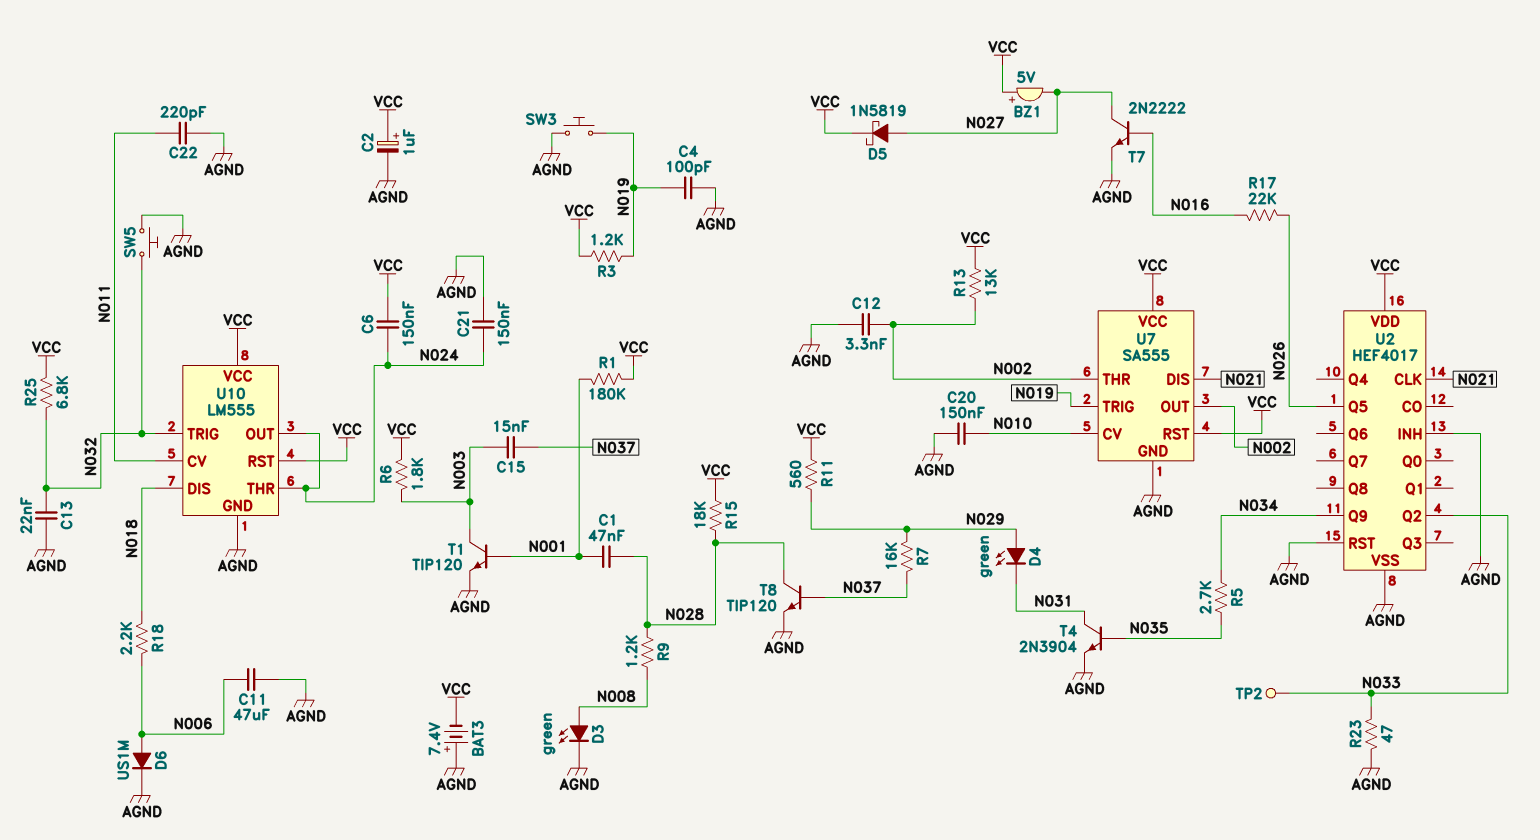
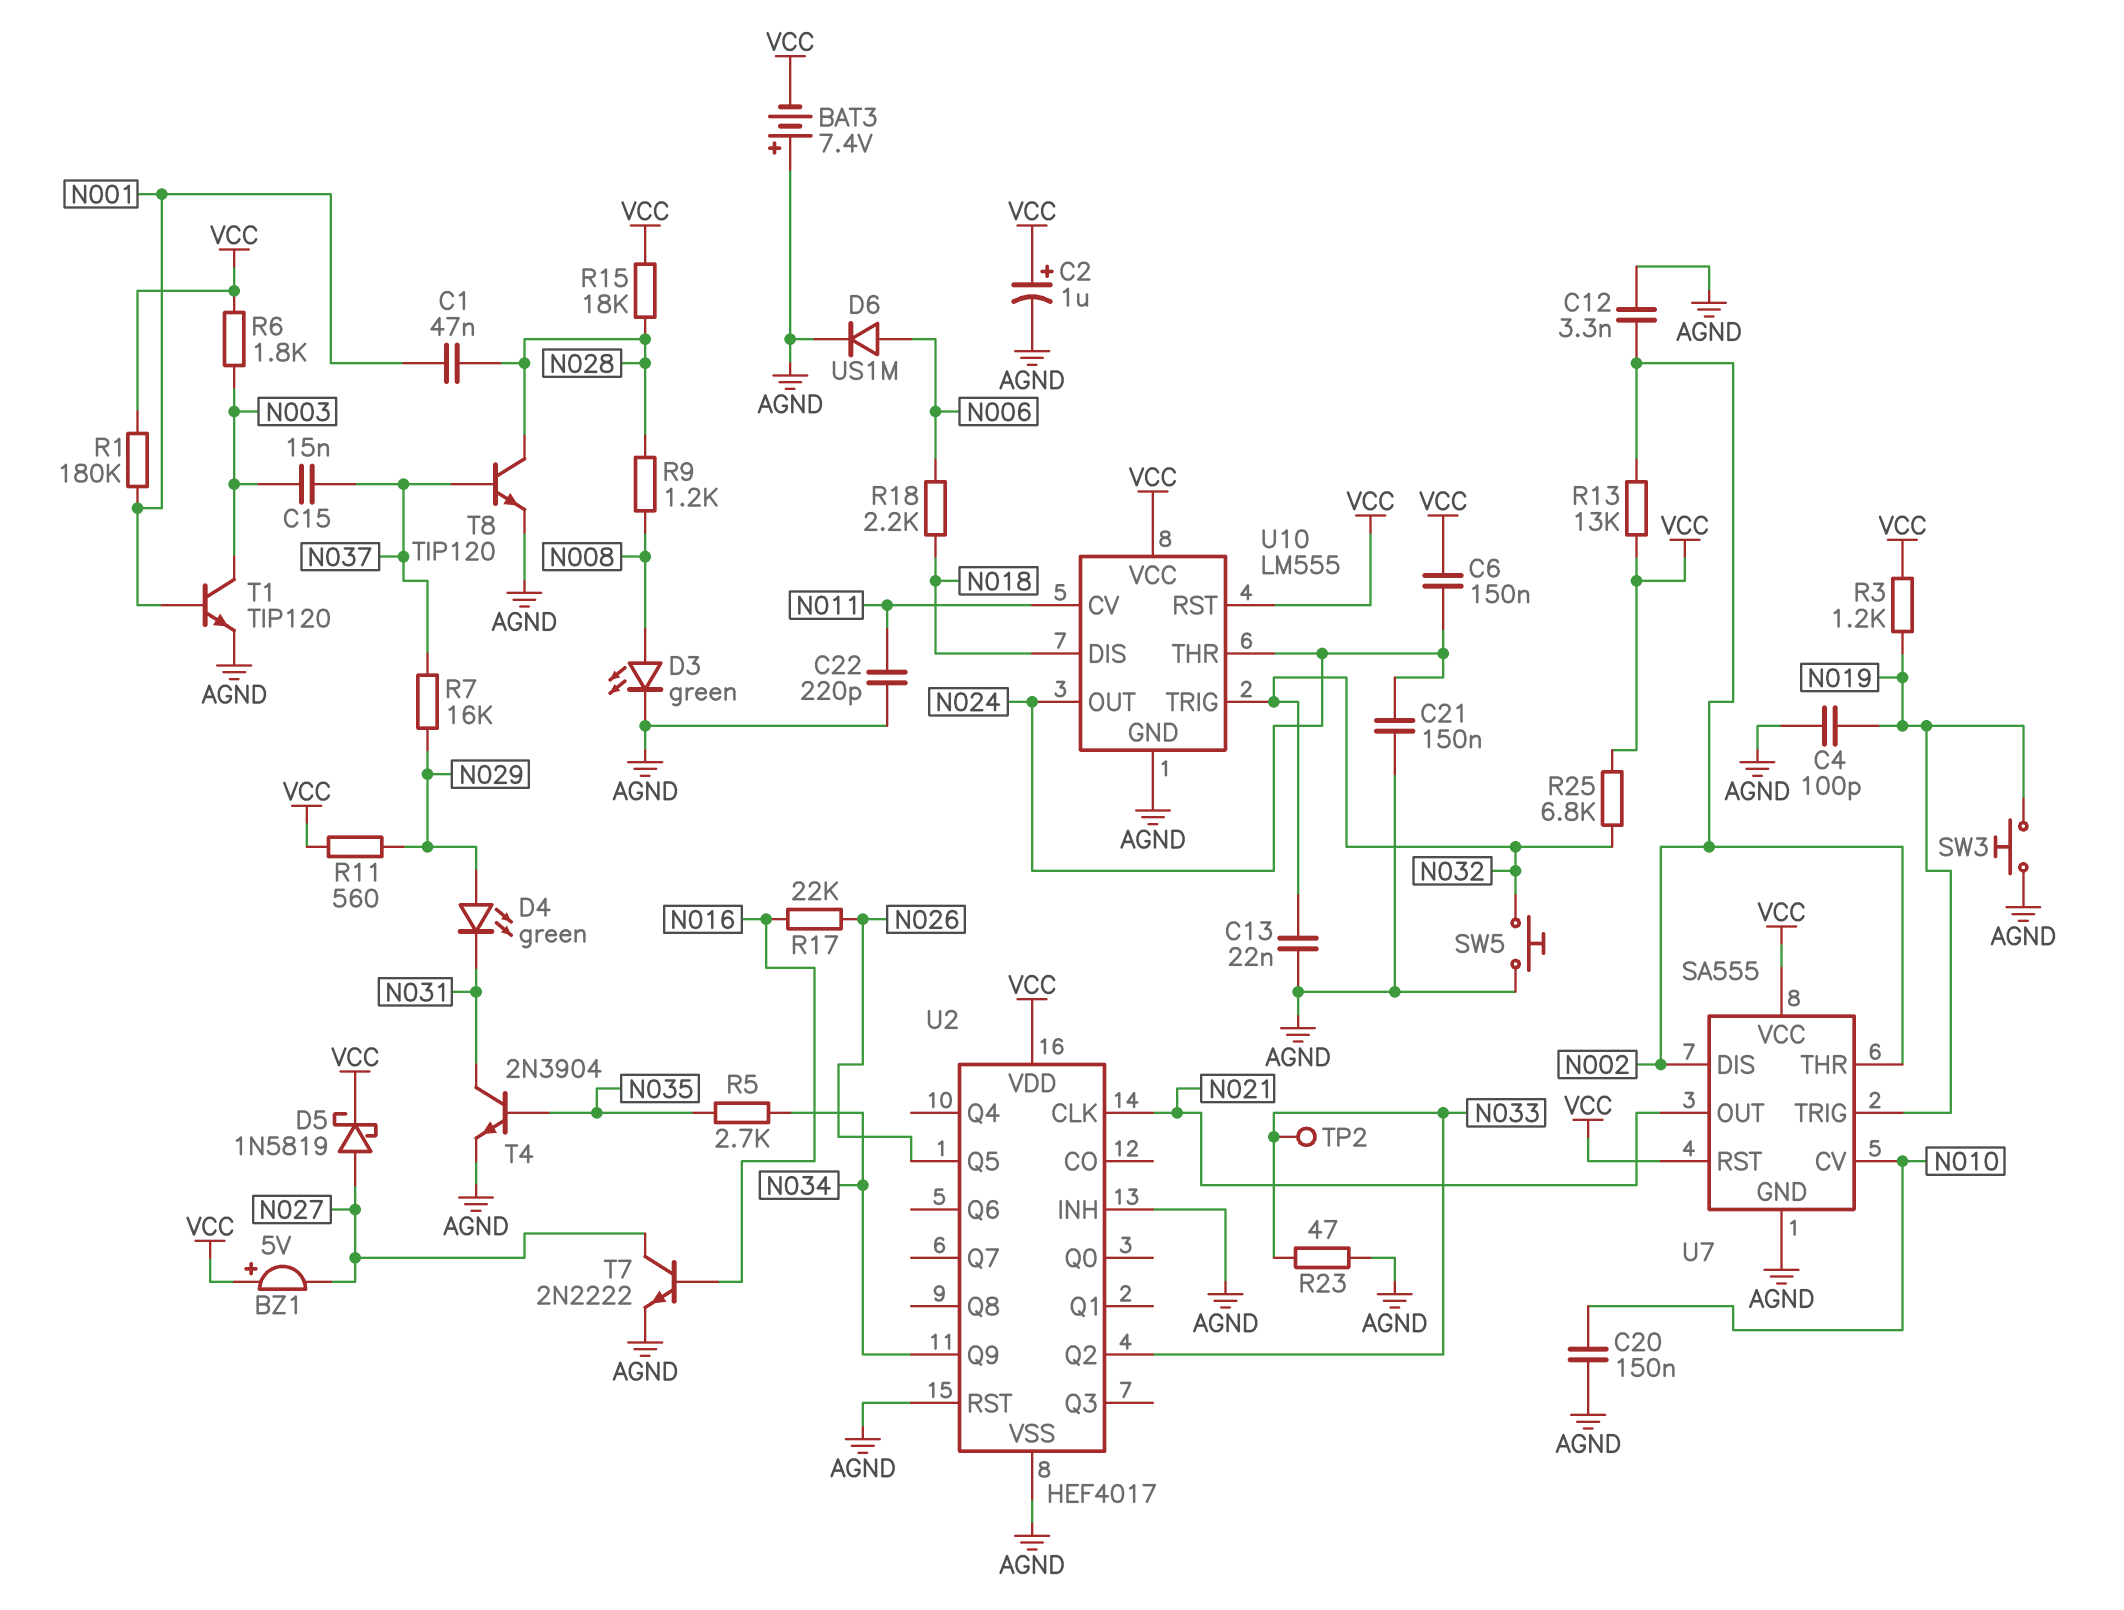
C11: 47uF (AGND, N006) -> none
U7 pin DIS: N021 -> N002
U7 pin OUT: N002 -> N021

